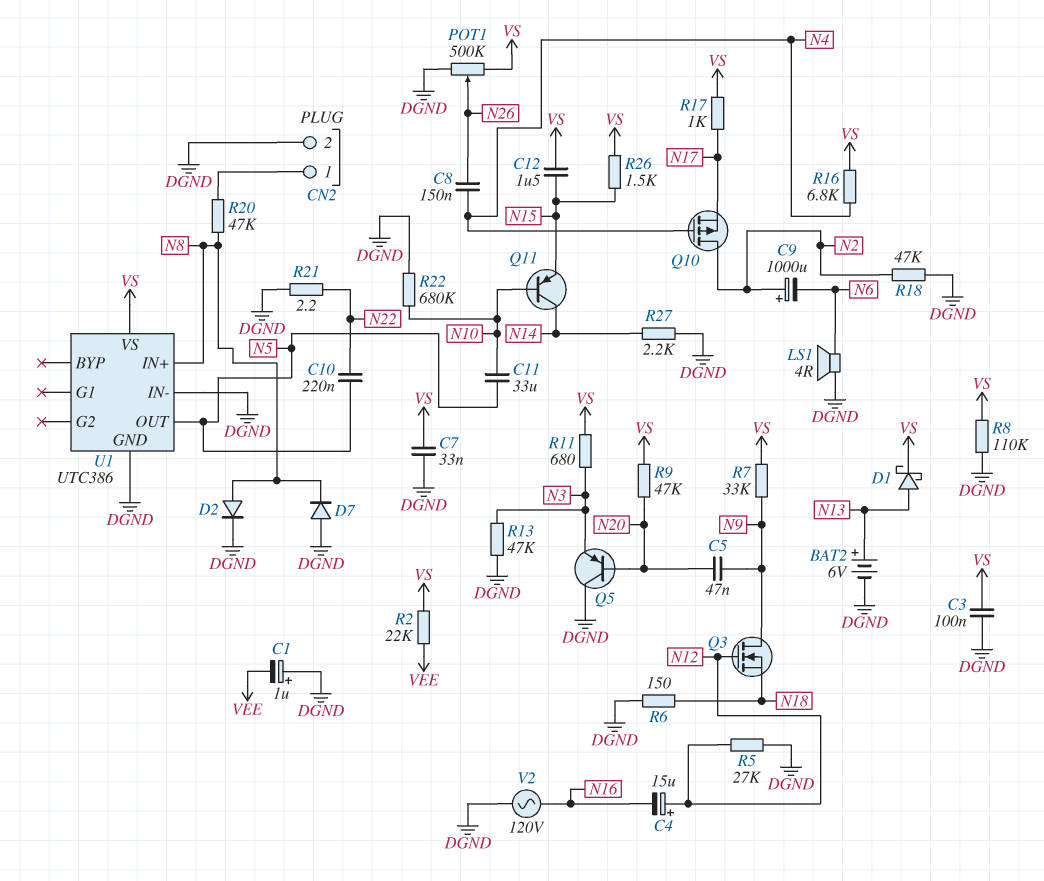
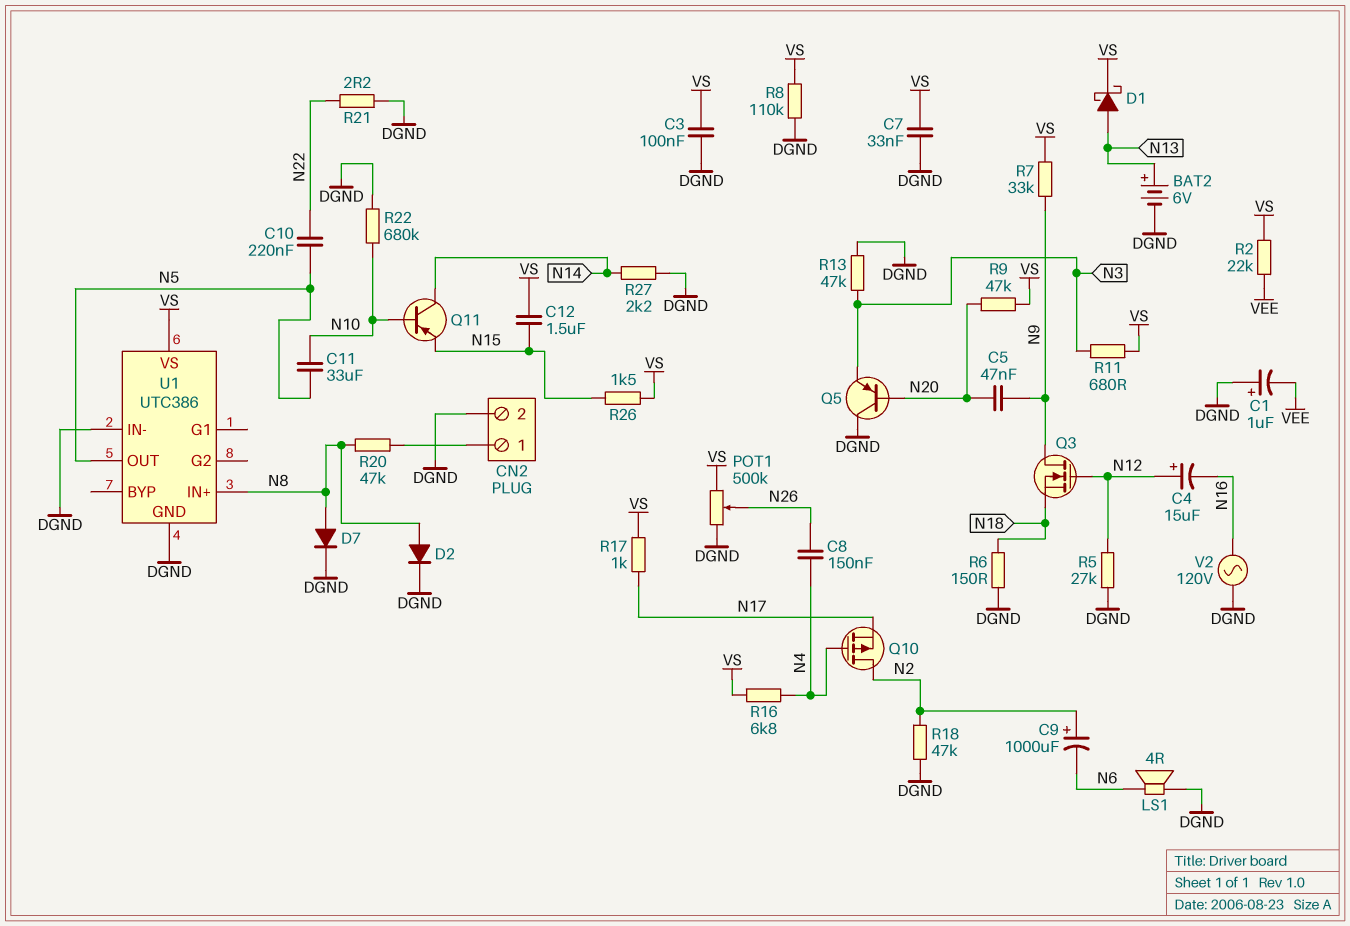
D7: diode (A DGND, K N8) -> diode (A N8, K DGND)

